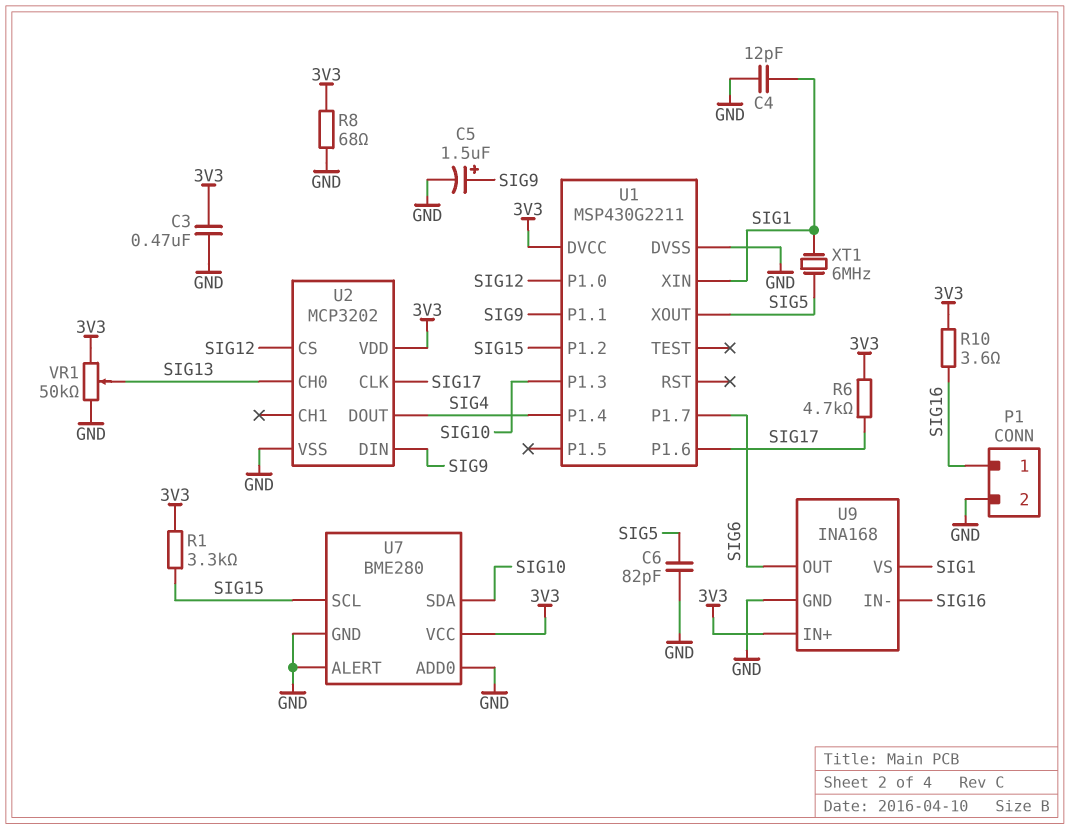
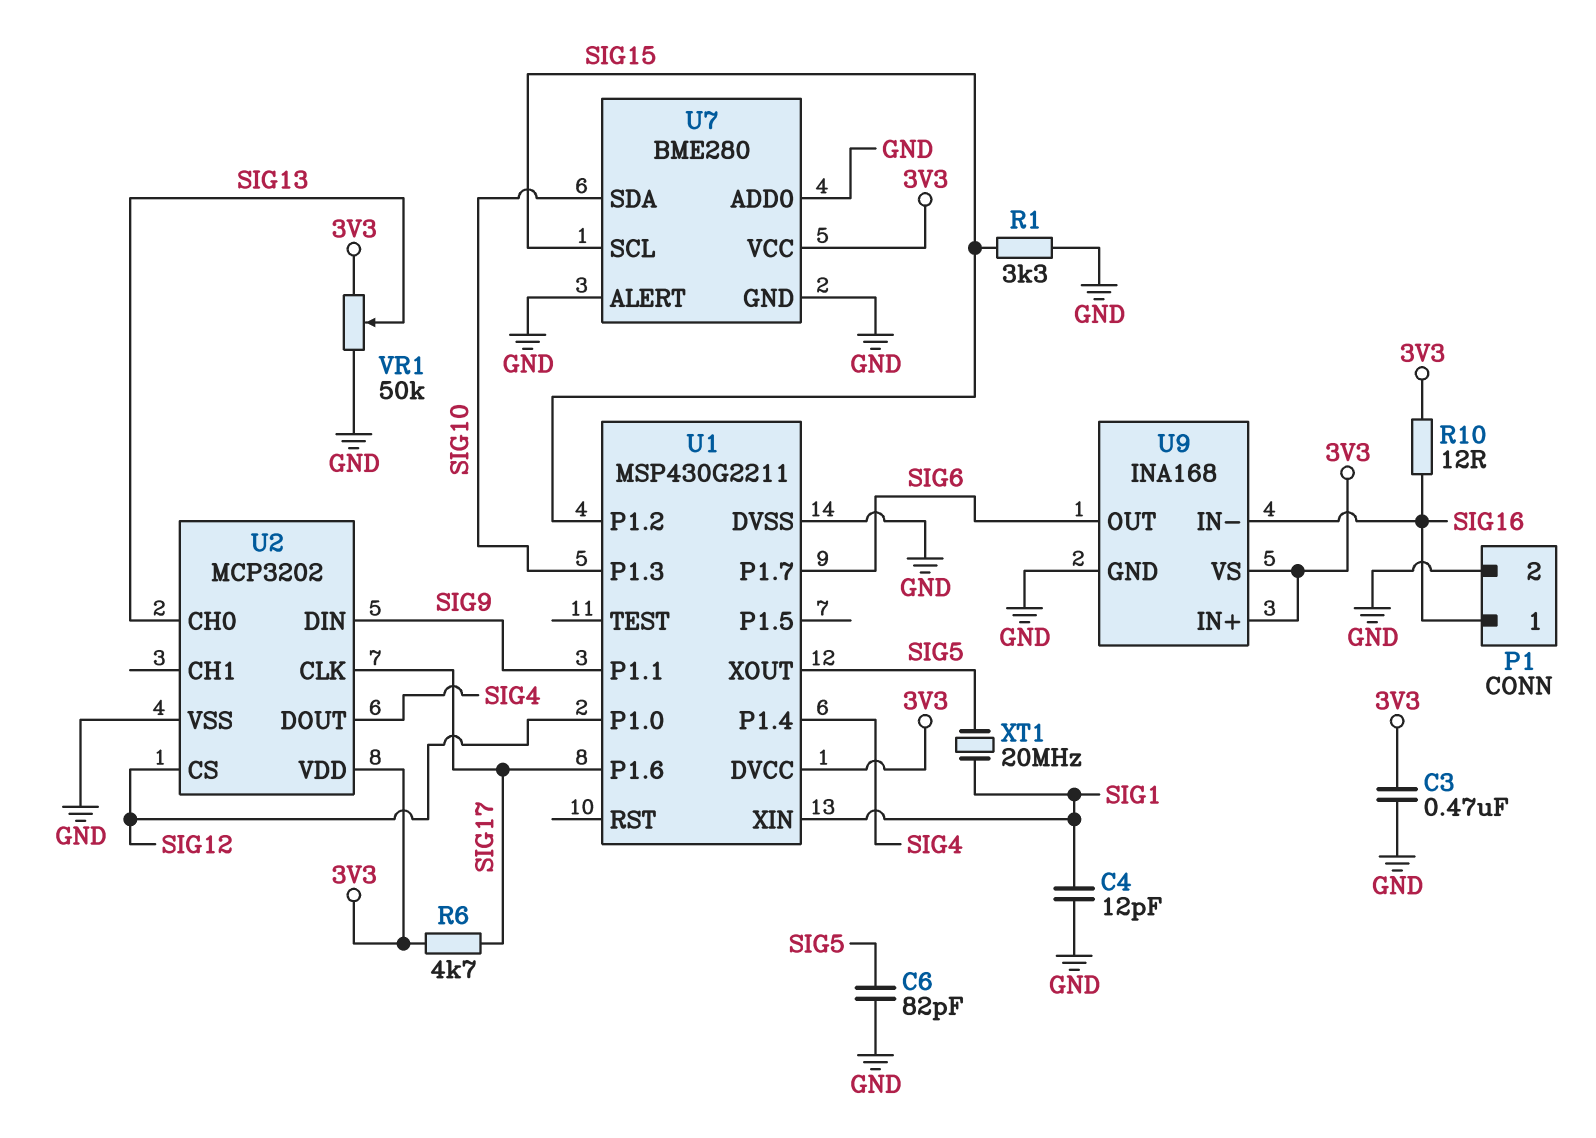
C5: 1.5uF (plus SIG9, minus GND) -> none
R1: 3.3k (3V3, SIG15) -> 3.3k (GND, SIG15)
R8: 68 (3V3, GND) -> none
R10: 3.6 (3V3, SIG16) -> 12 (3V3, SIG16)
U9 pin VS: SIG1 -> 3V3
XT1: 6MHz (SIG1, SIG5) -> 20MHz (SIG1, SIG5)

